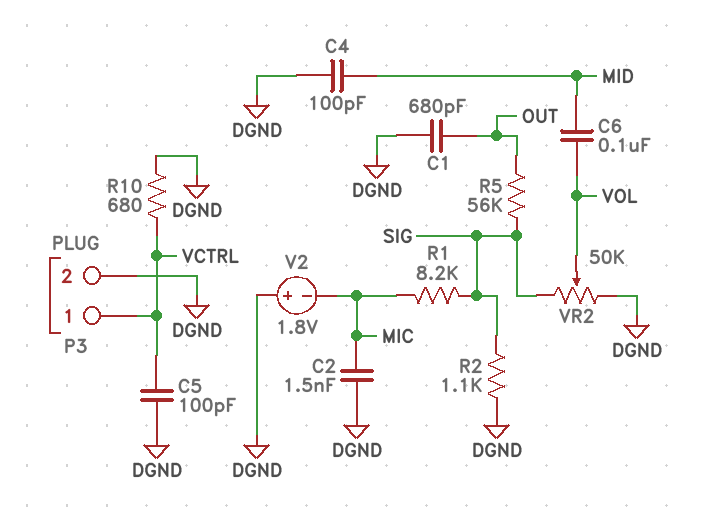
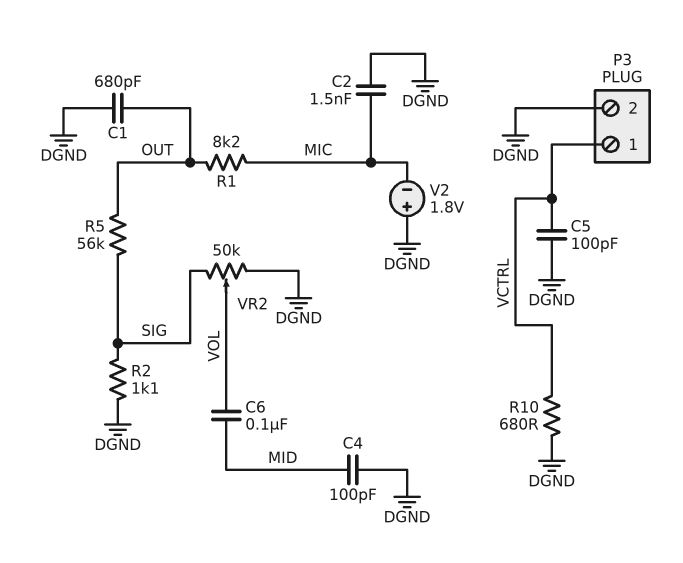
R1: 8.2k (MIC, SIG) -> 8.2k (MIC, OUT)

